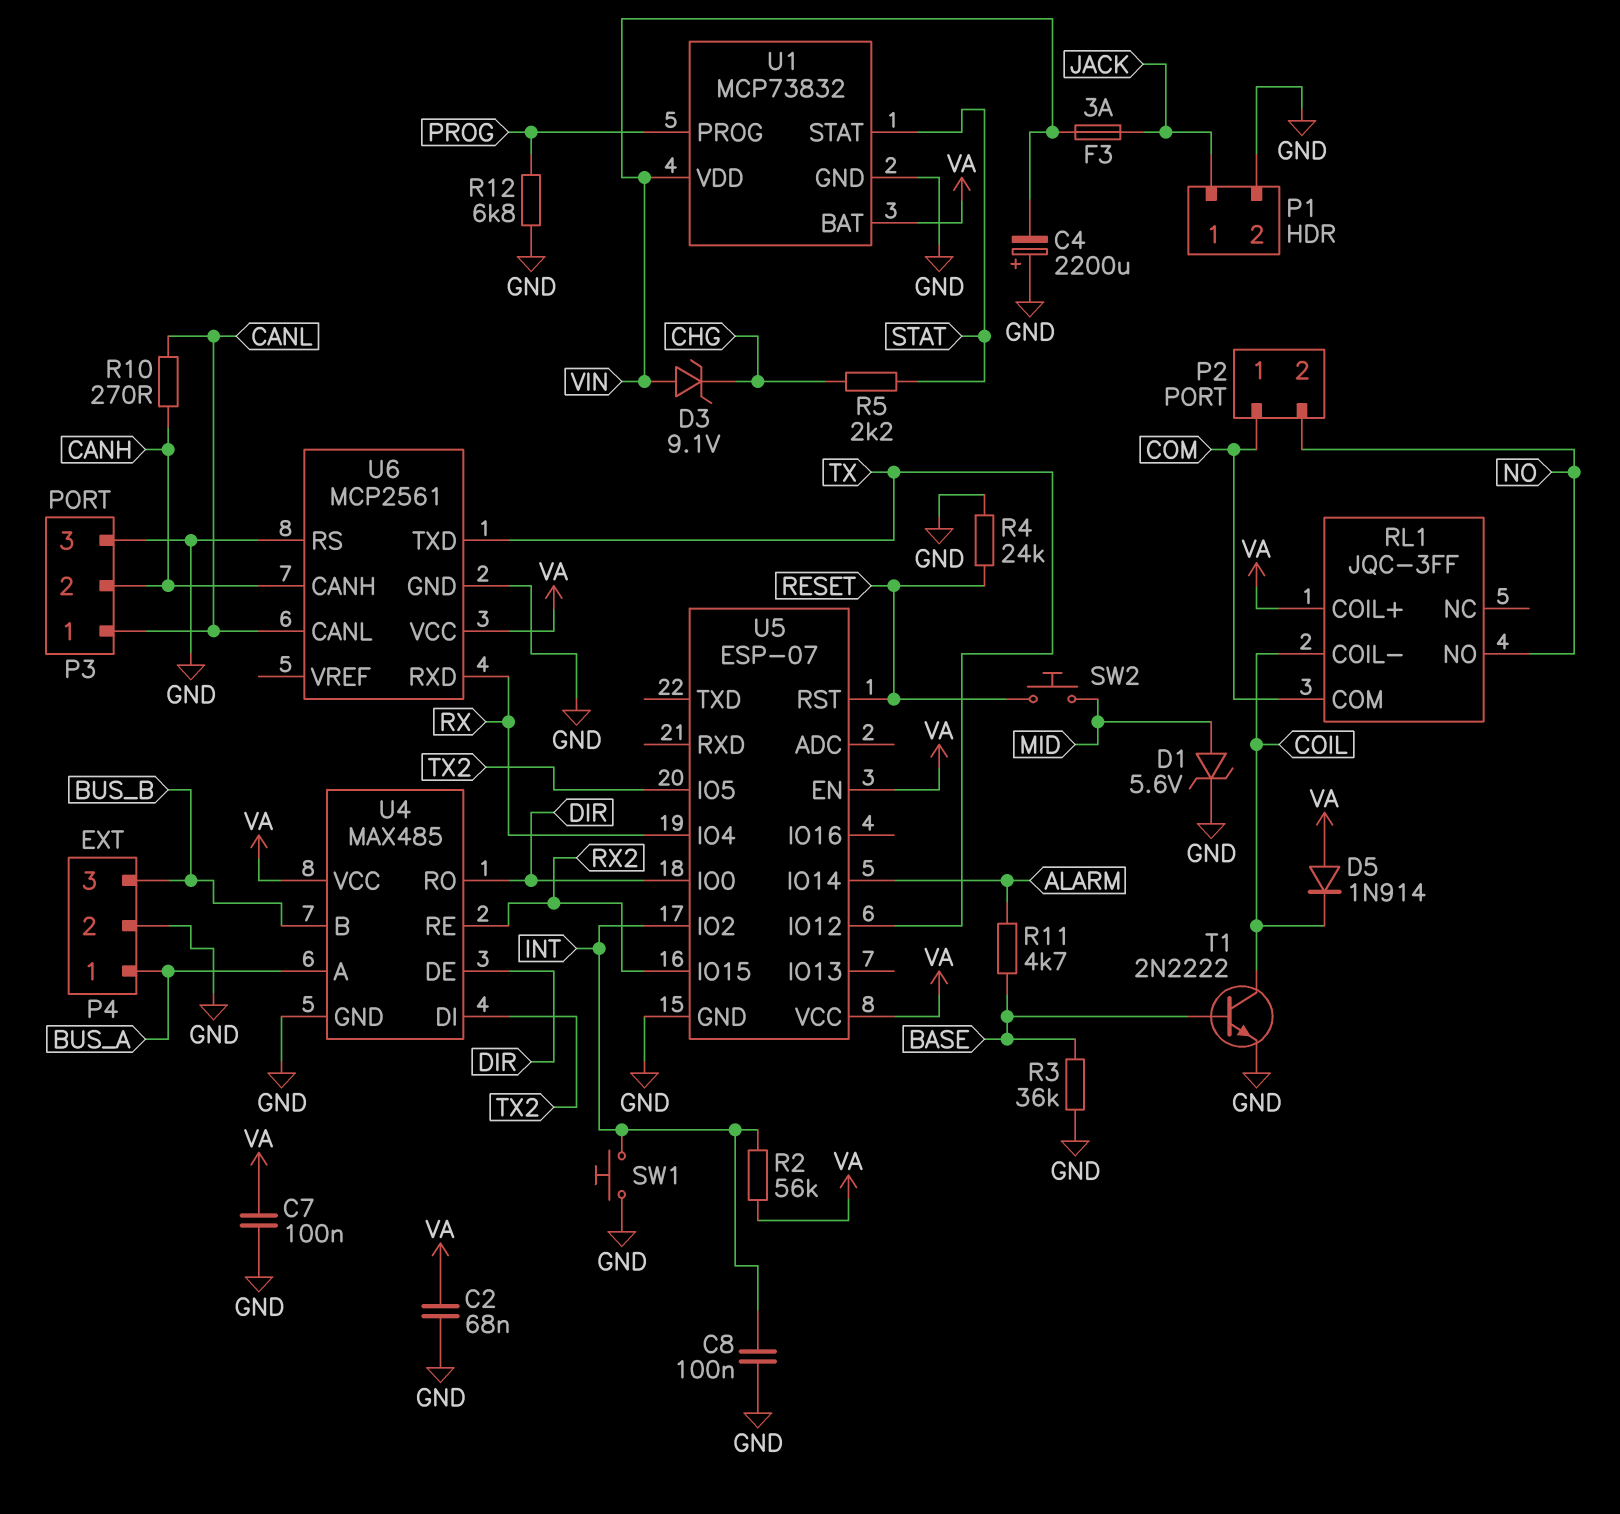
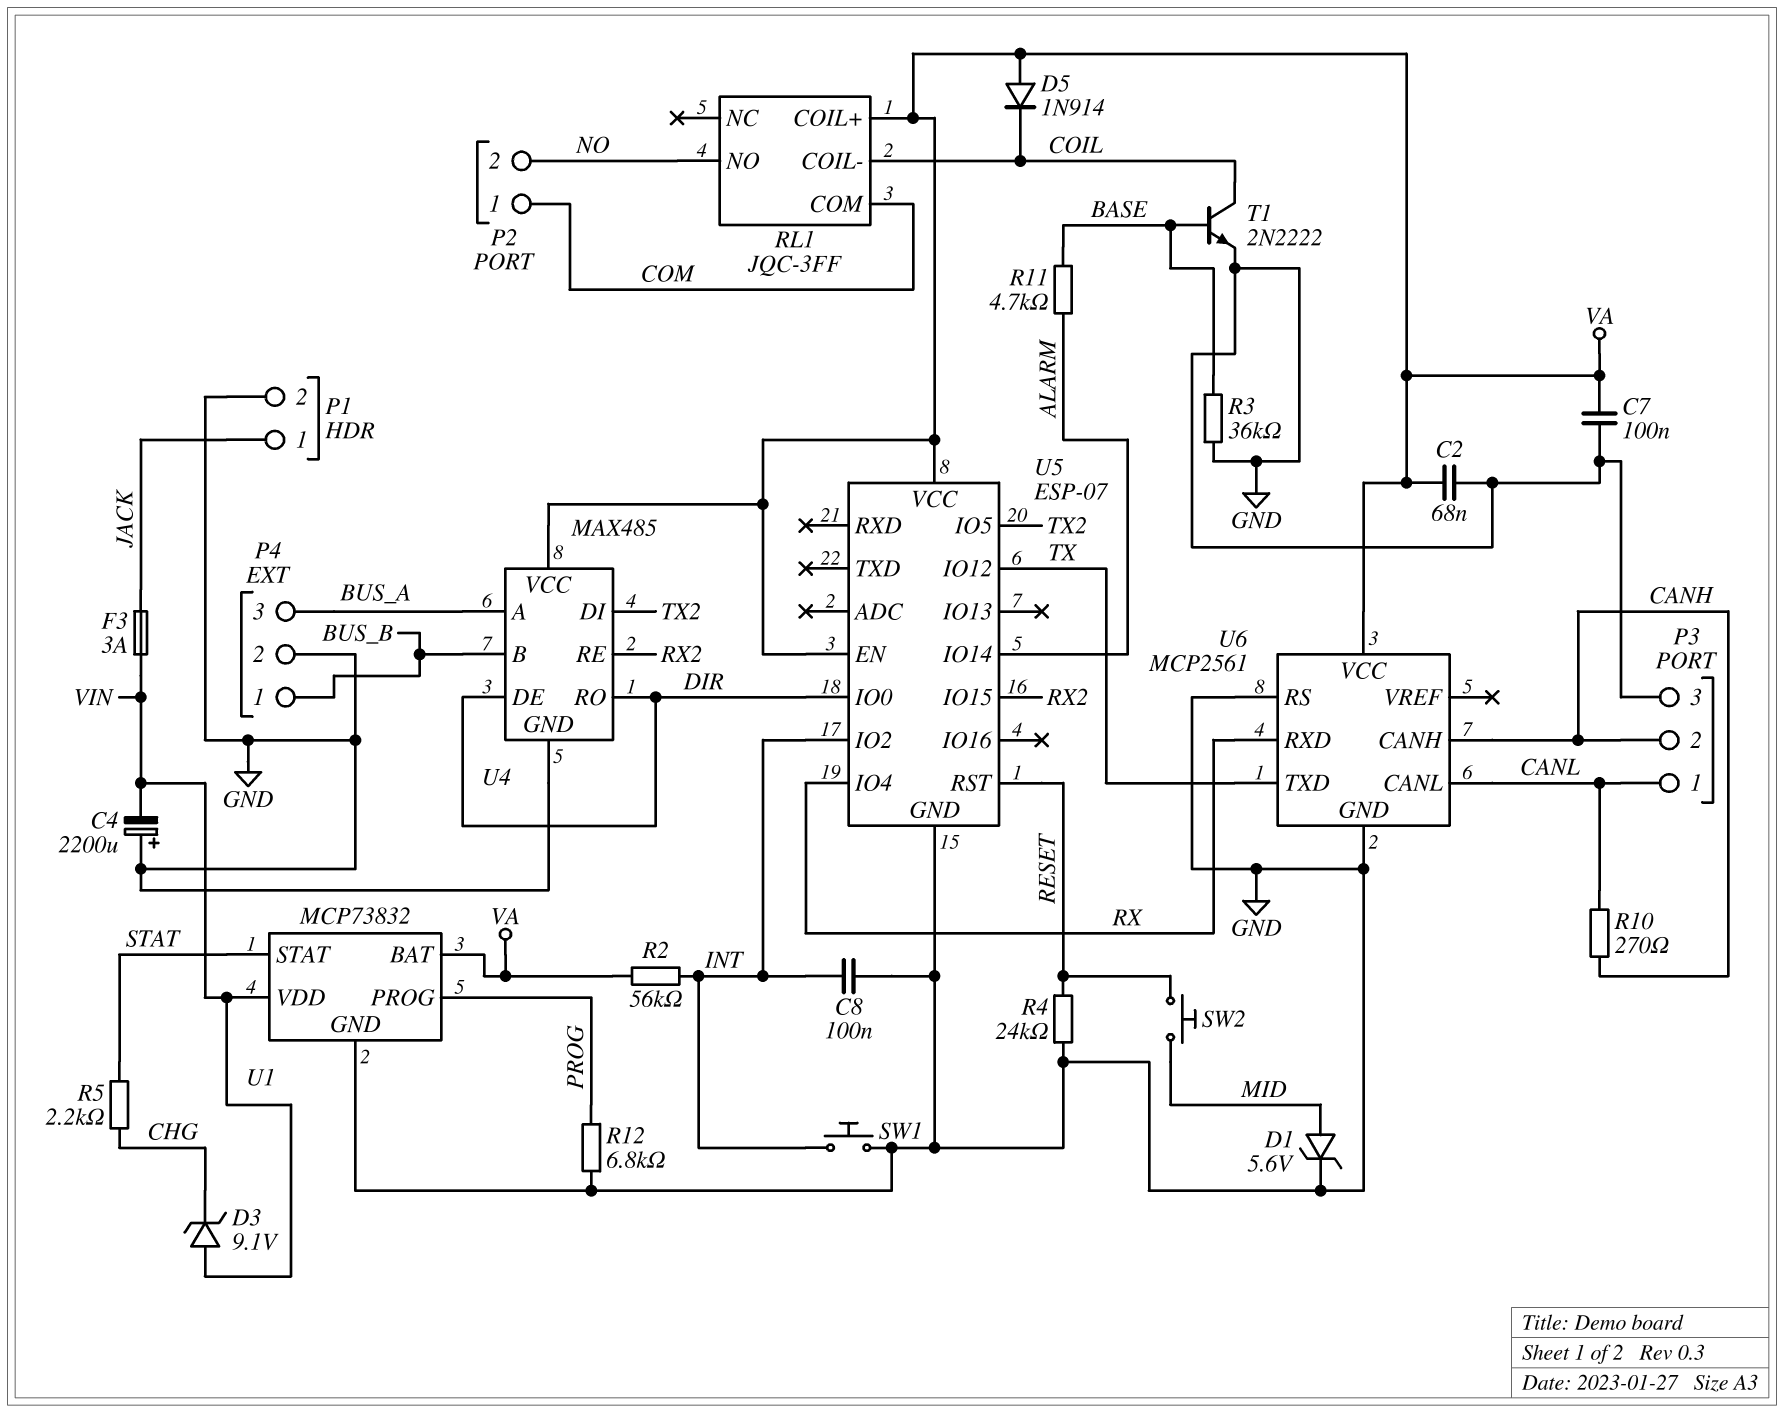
P4 pin 1: BUS_A -> BUS_B
P4 pin 3: BUS_B -> BUS_A

